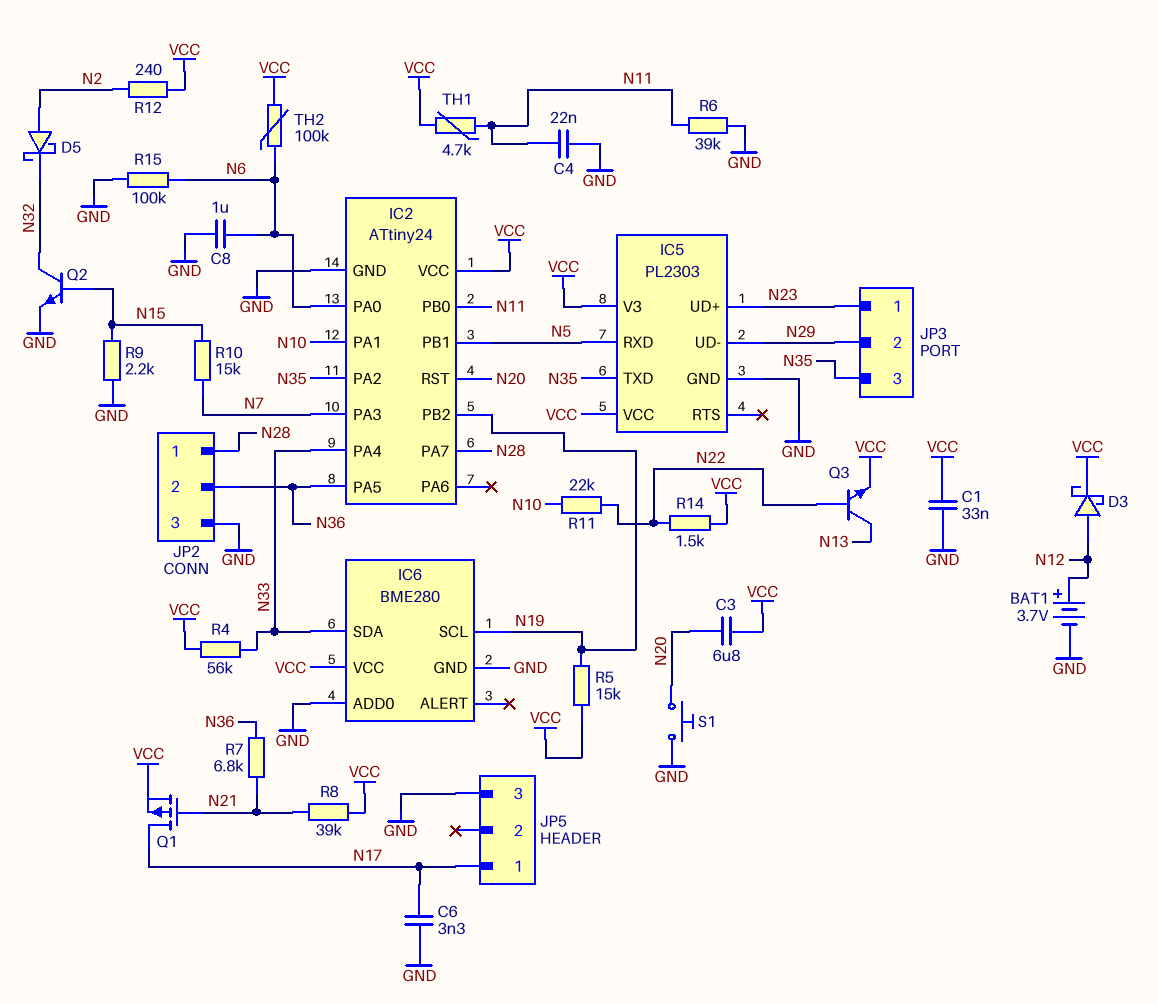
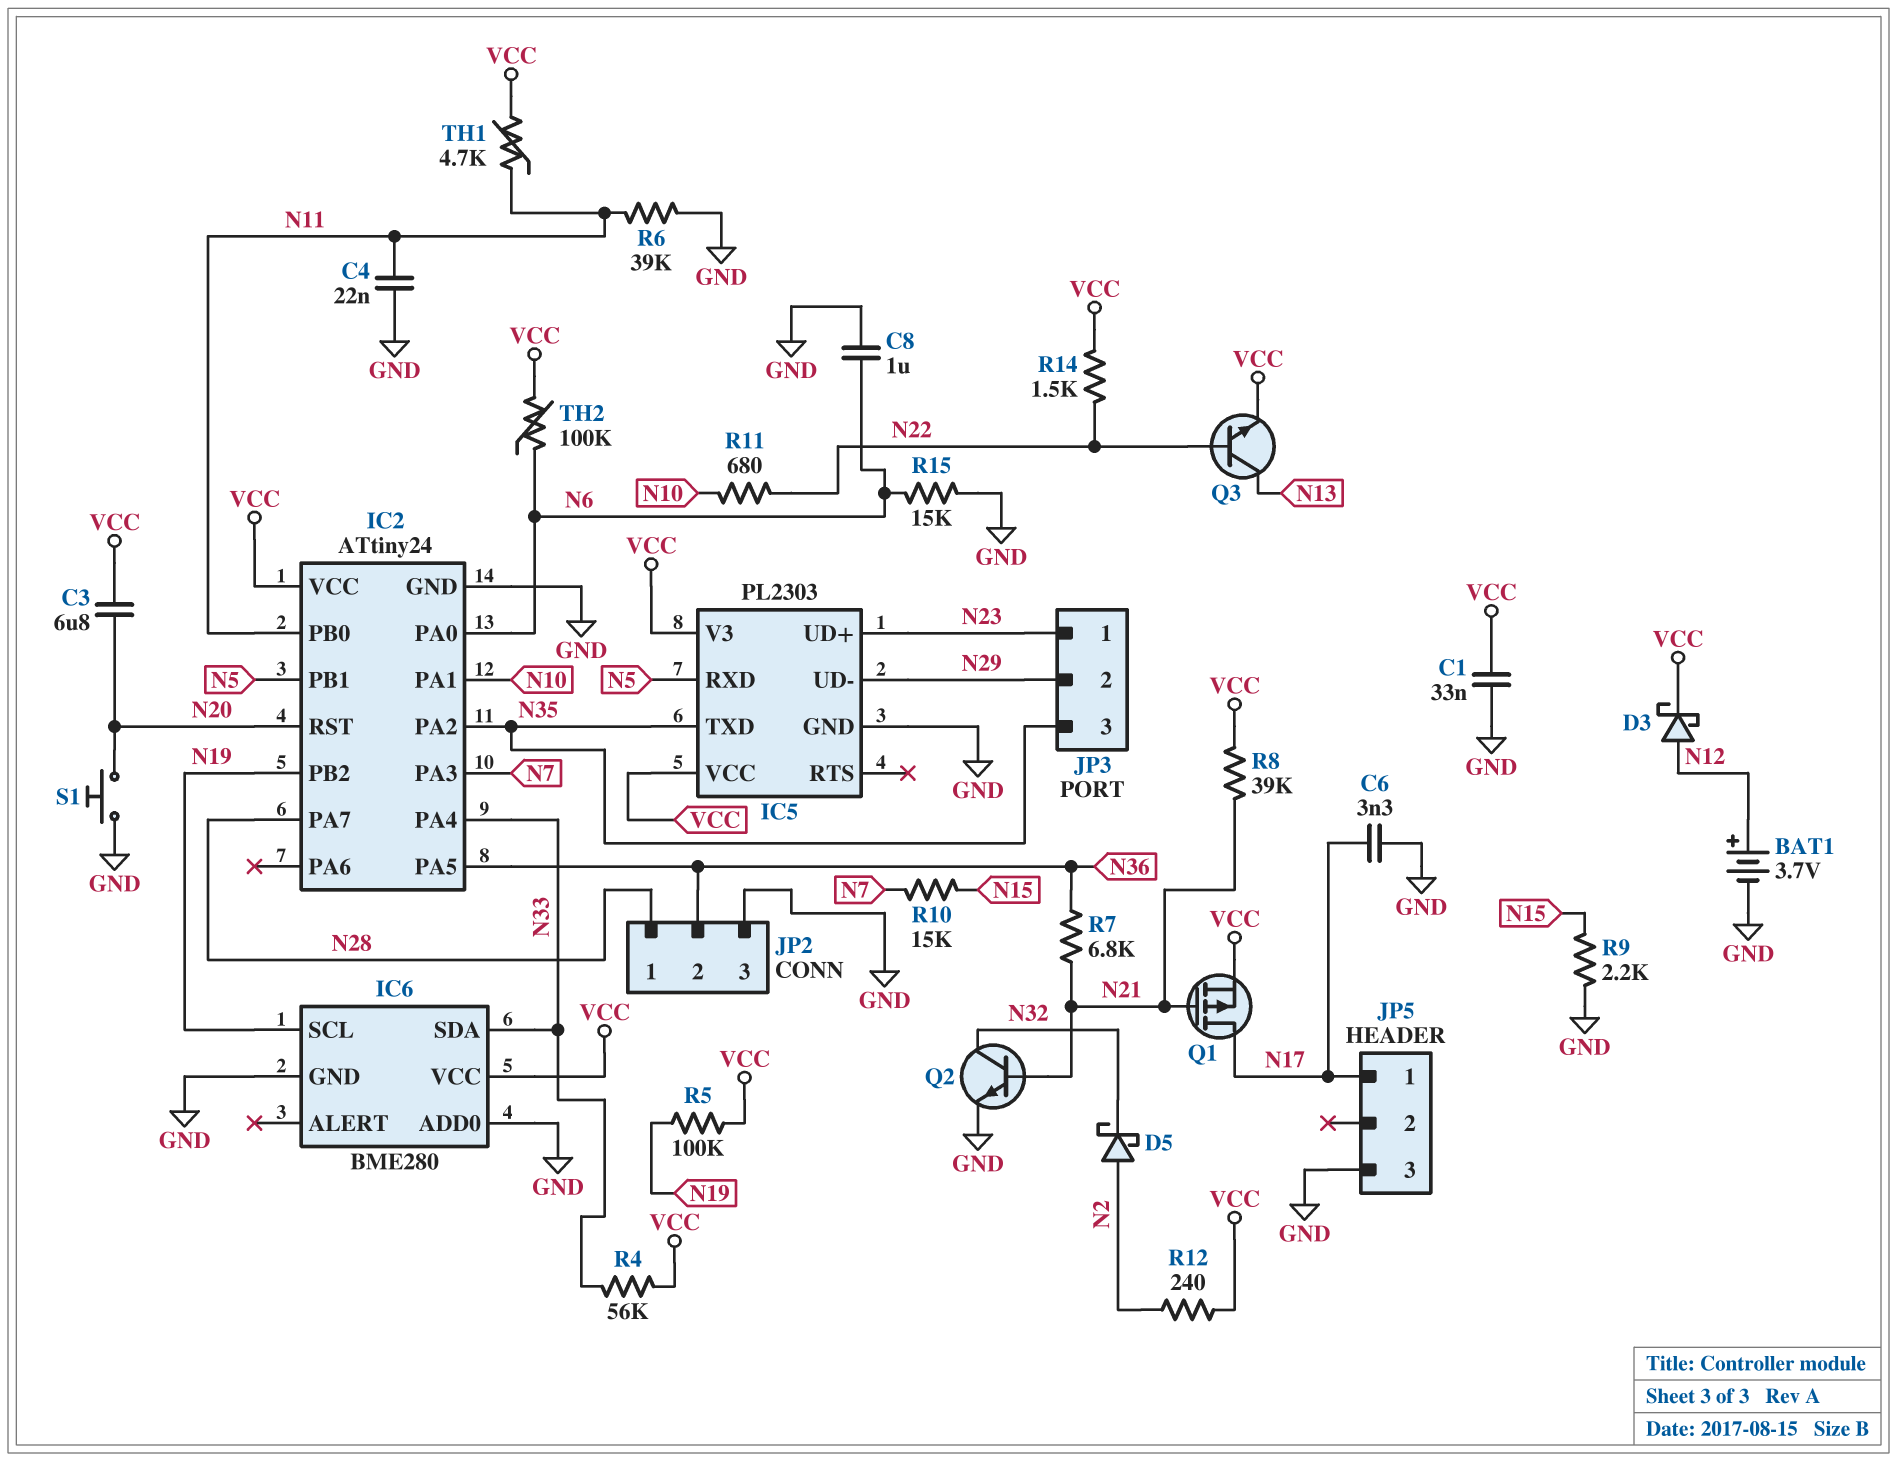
Q2: NPN (B N15, C N32, E GND) -> NPN (B N21, C N32, E GND)
R5: 15k (N19, VCC) -> 100k (N19, VCC)
R11: 22k (N10, N22) -> 680 (N10, N22)
R15: 100k (GND, N6) -> 15k (GND, N6)

